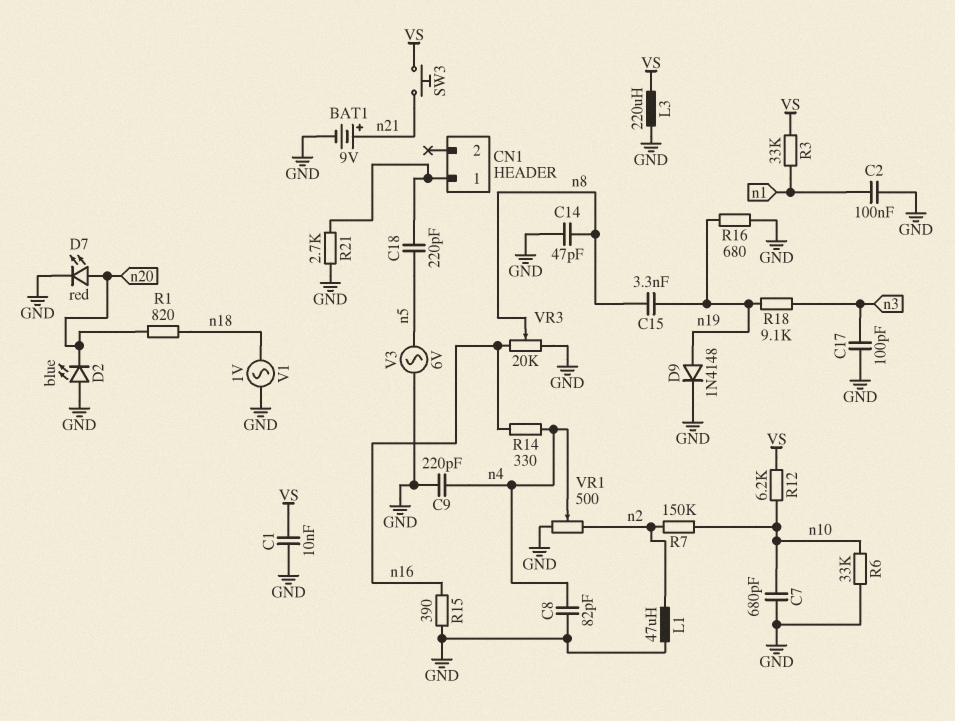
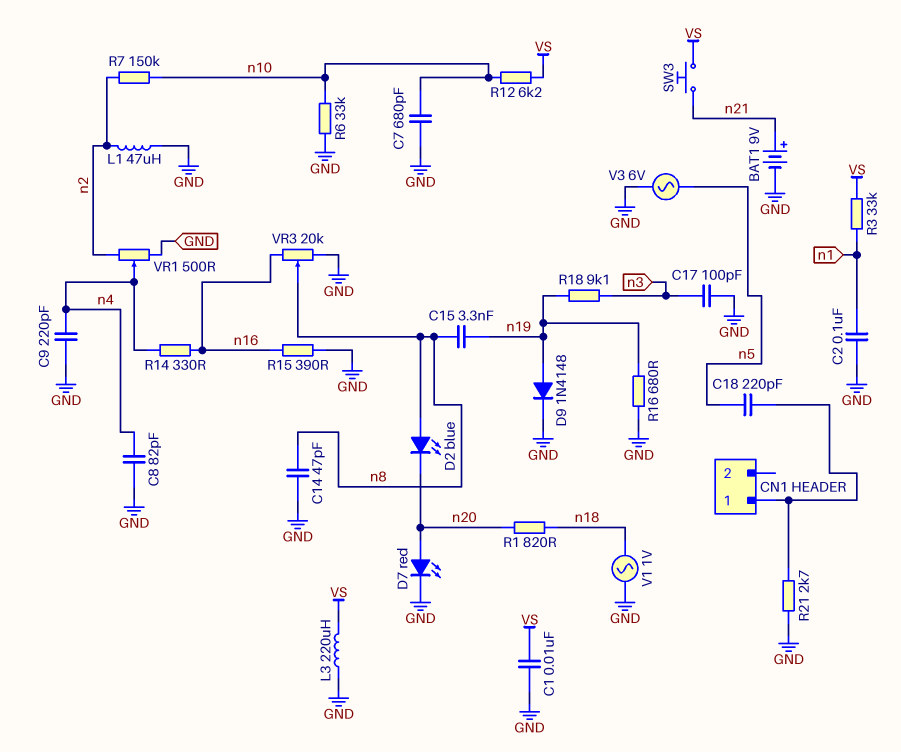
D2: LED blue (A GND, K n20) -> LED blue (A n8, K n20)

